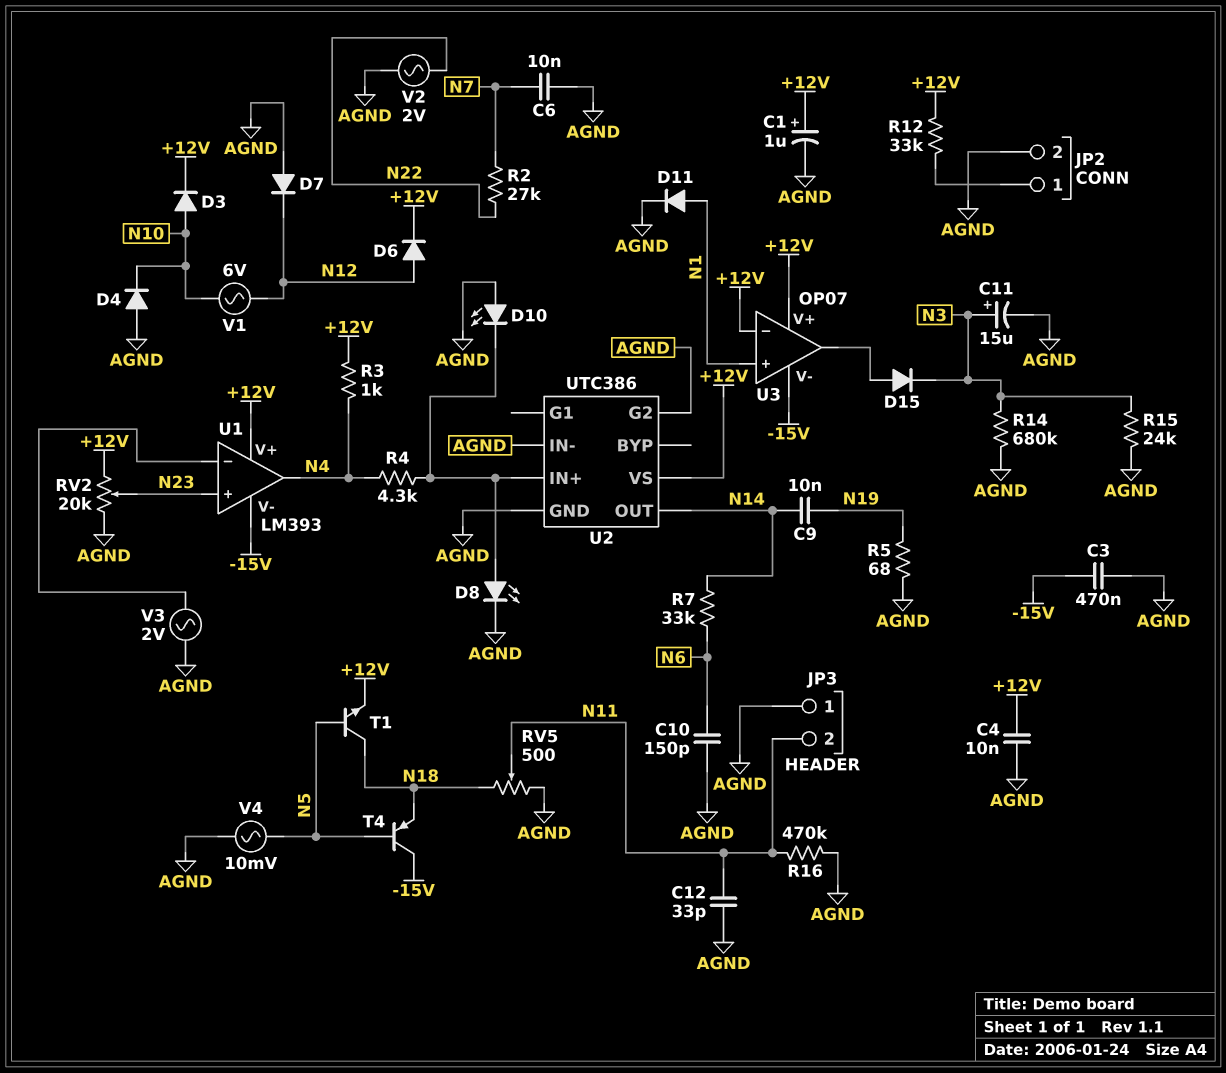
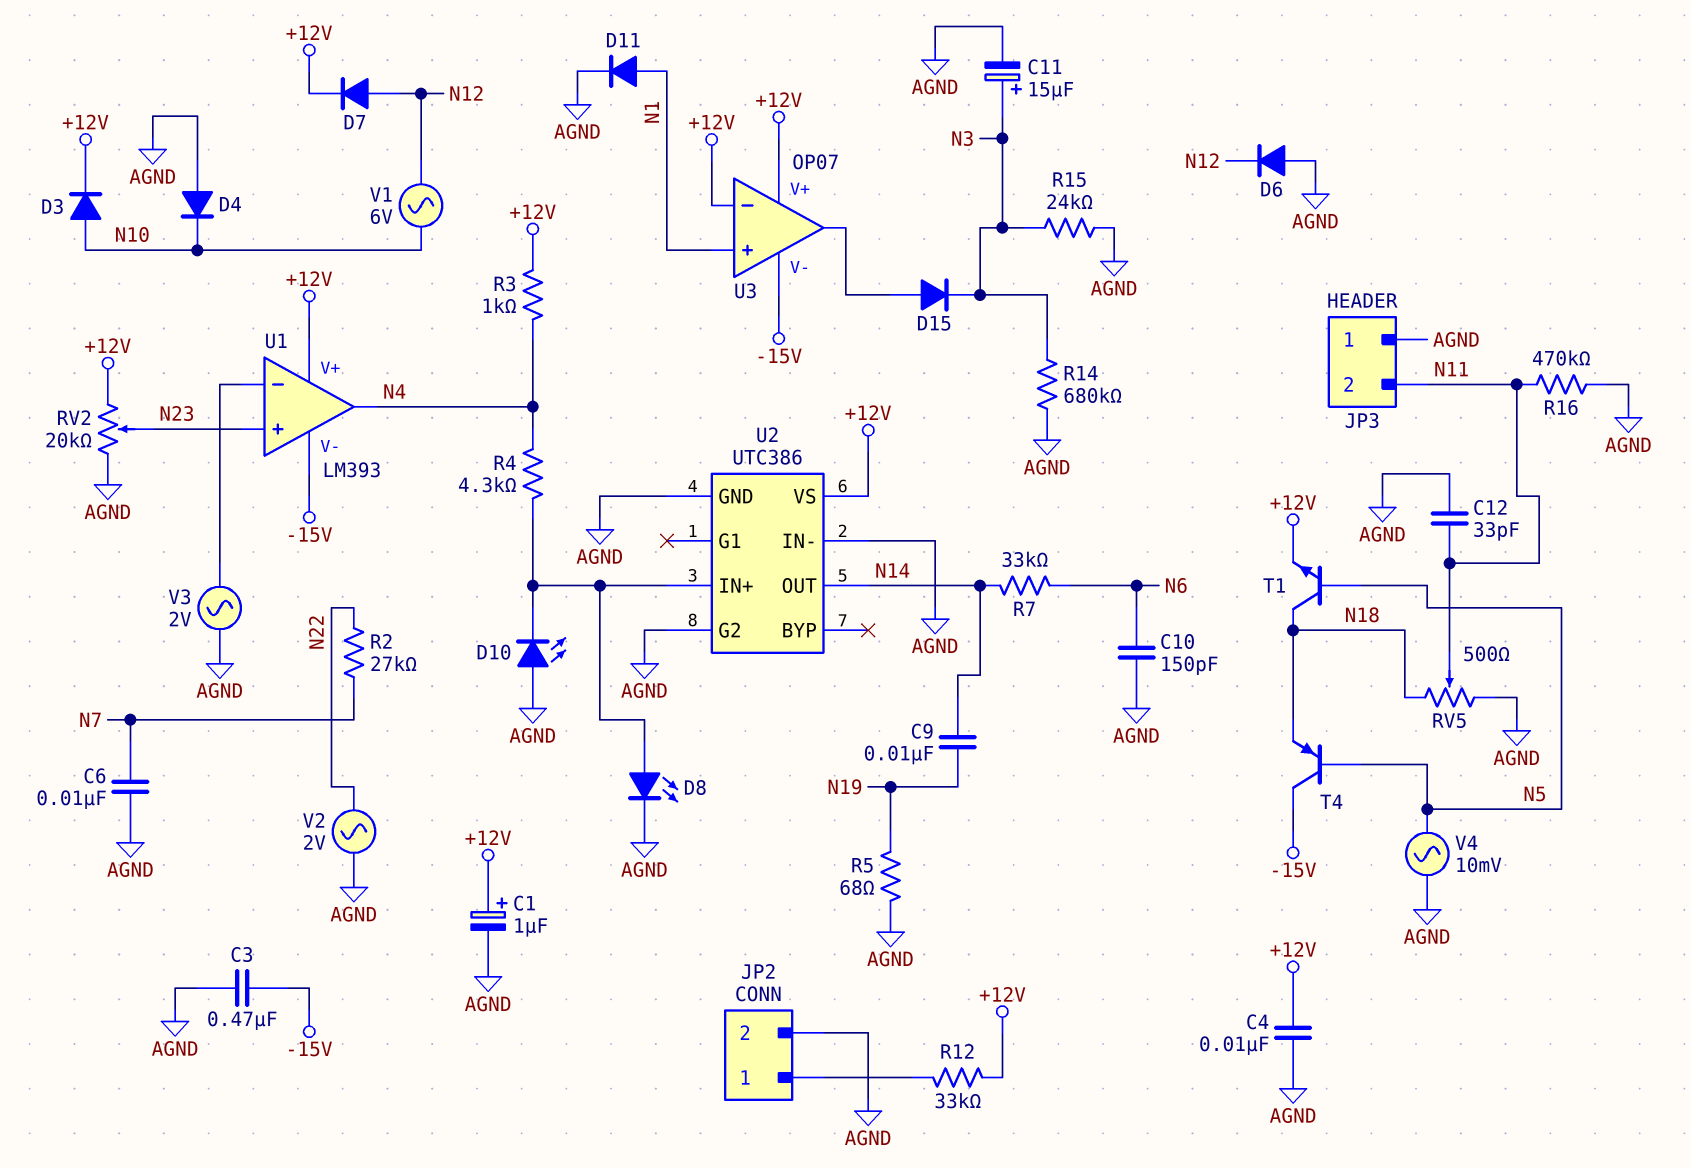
D6: diode (A N12, K +12V) -> diode (A AGND, K N12)
D7: diode (A AGND, K N12) -> diode (A N12, K +12V)

